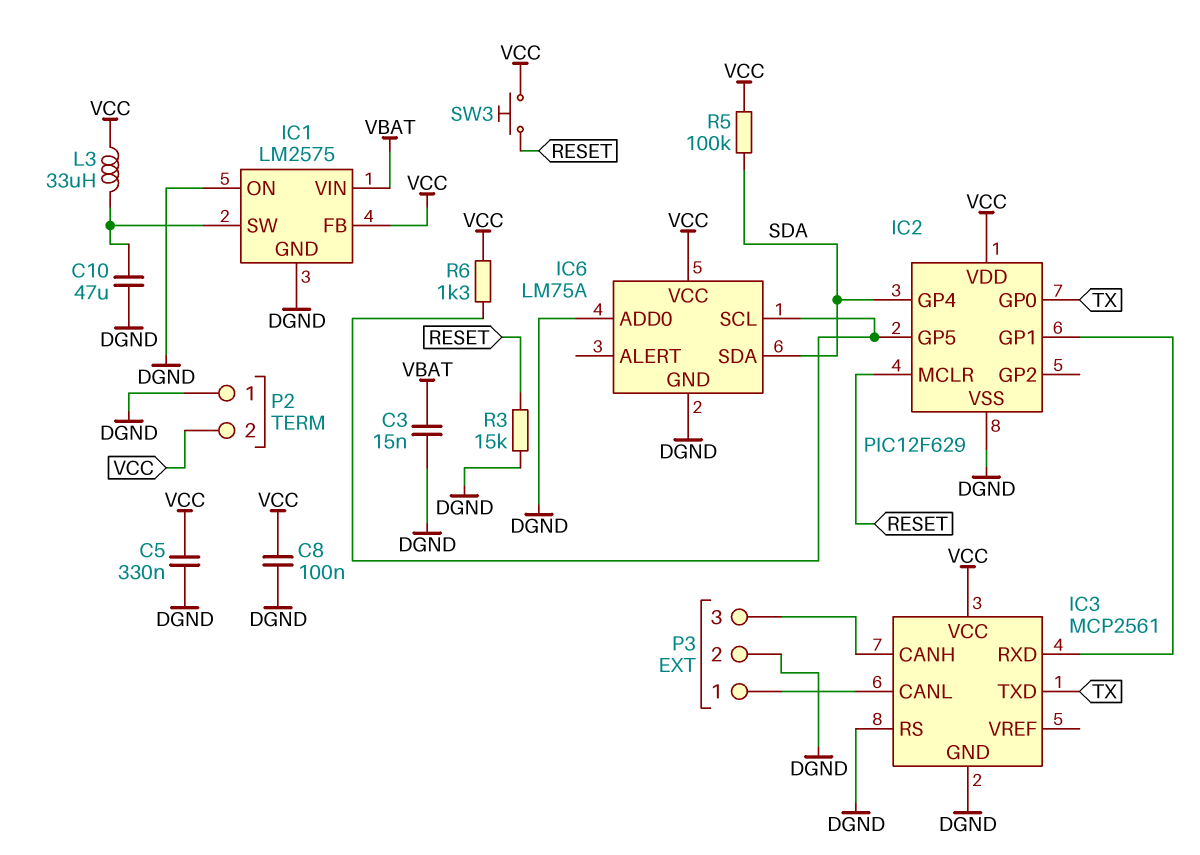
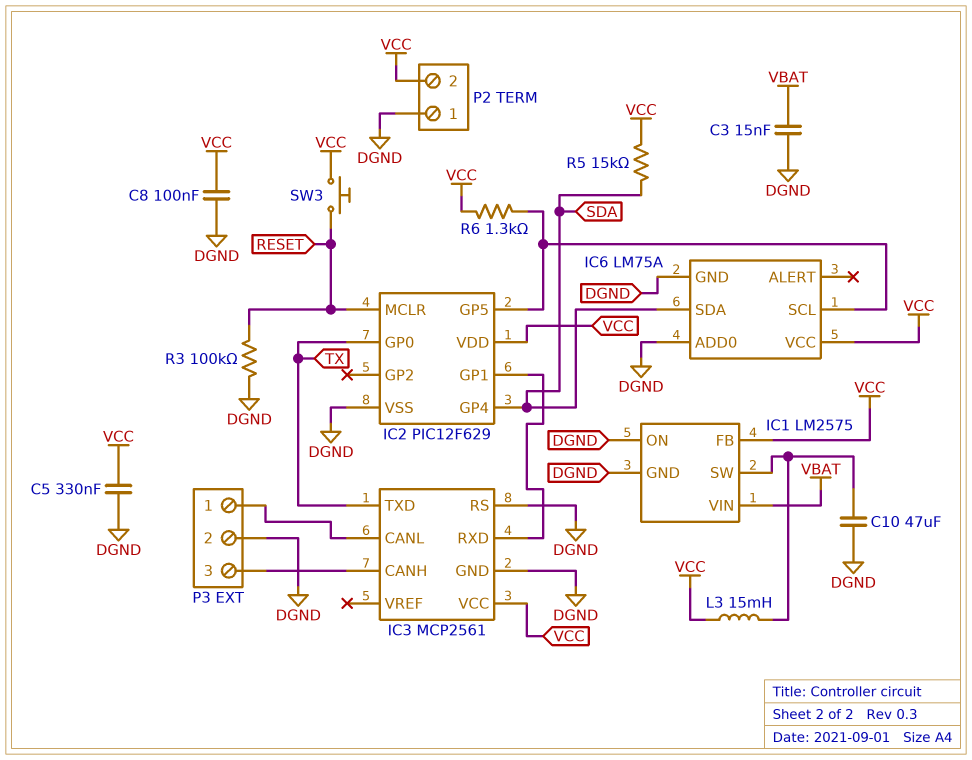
L3: 33uH (IC1/SW, VCC) -> 15mH (IC1/SW, VCC)
R3: 15k (DGND, RESET) -> 100k (DGND, RESET)
R5: 100k (SDA, VCC) -> 15k (SDA, VCC)

